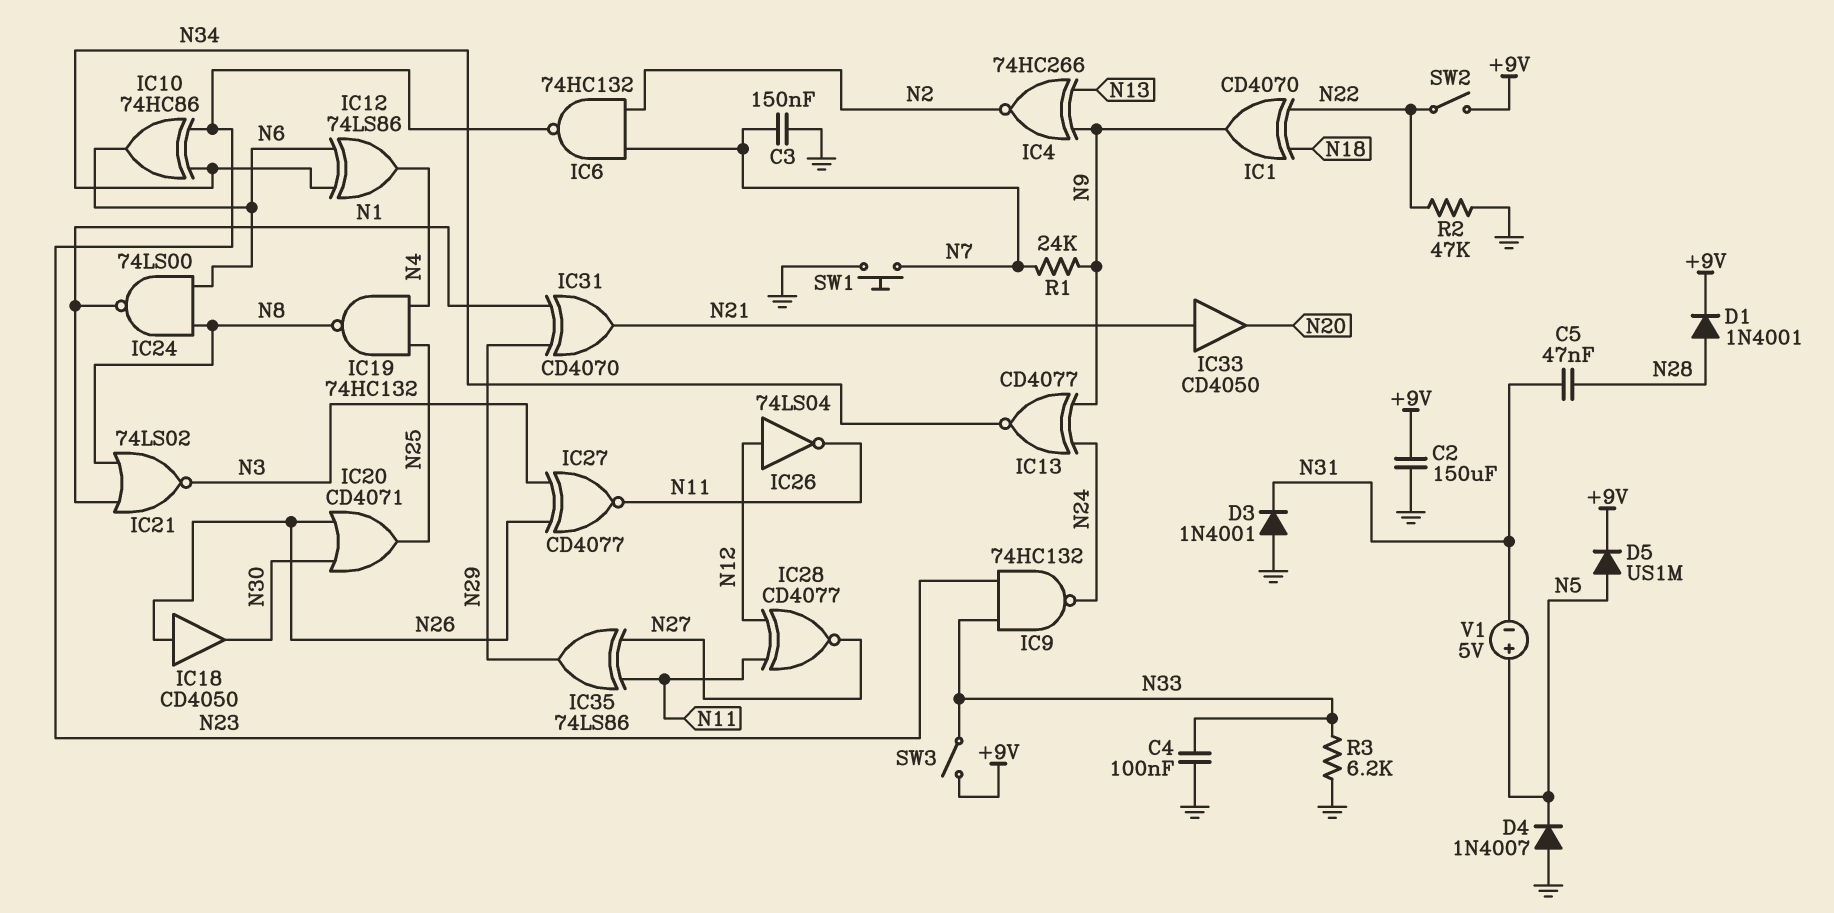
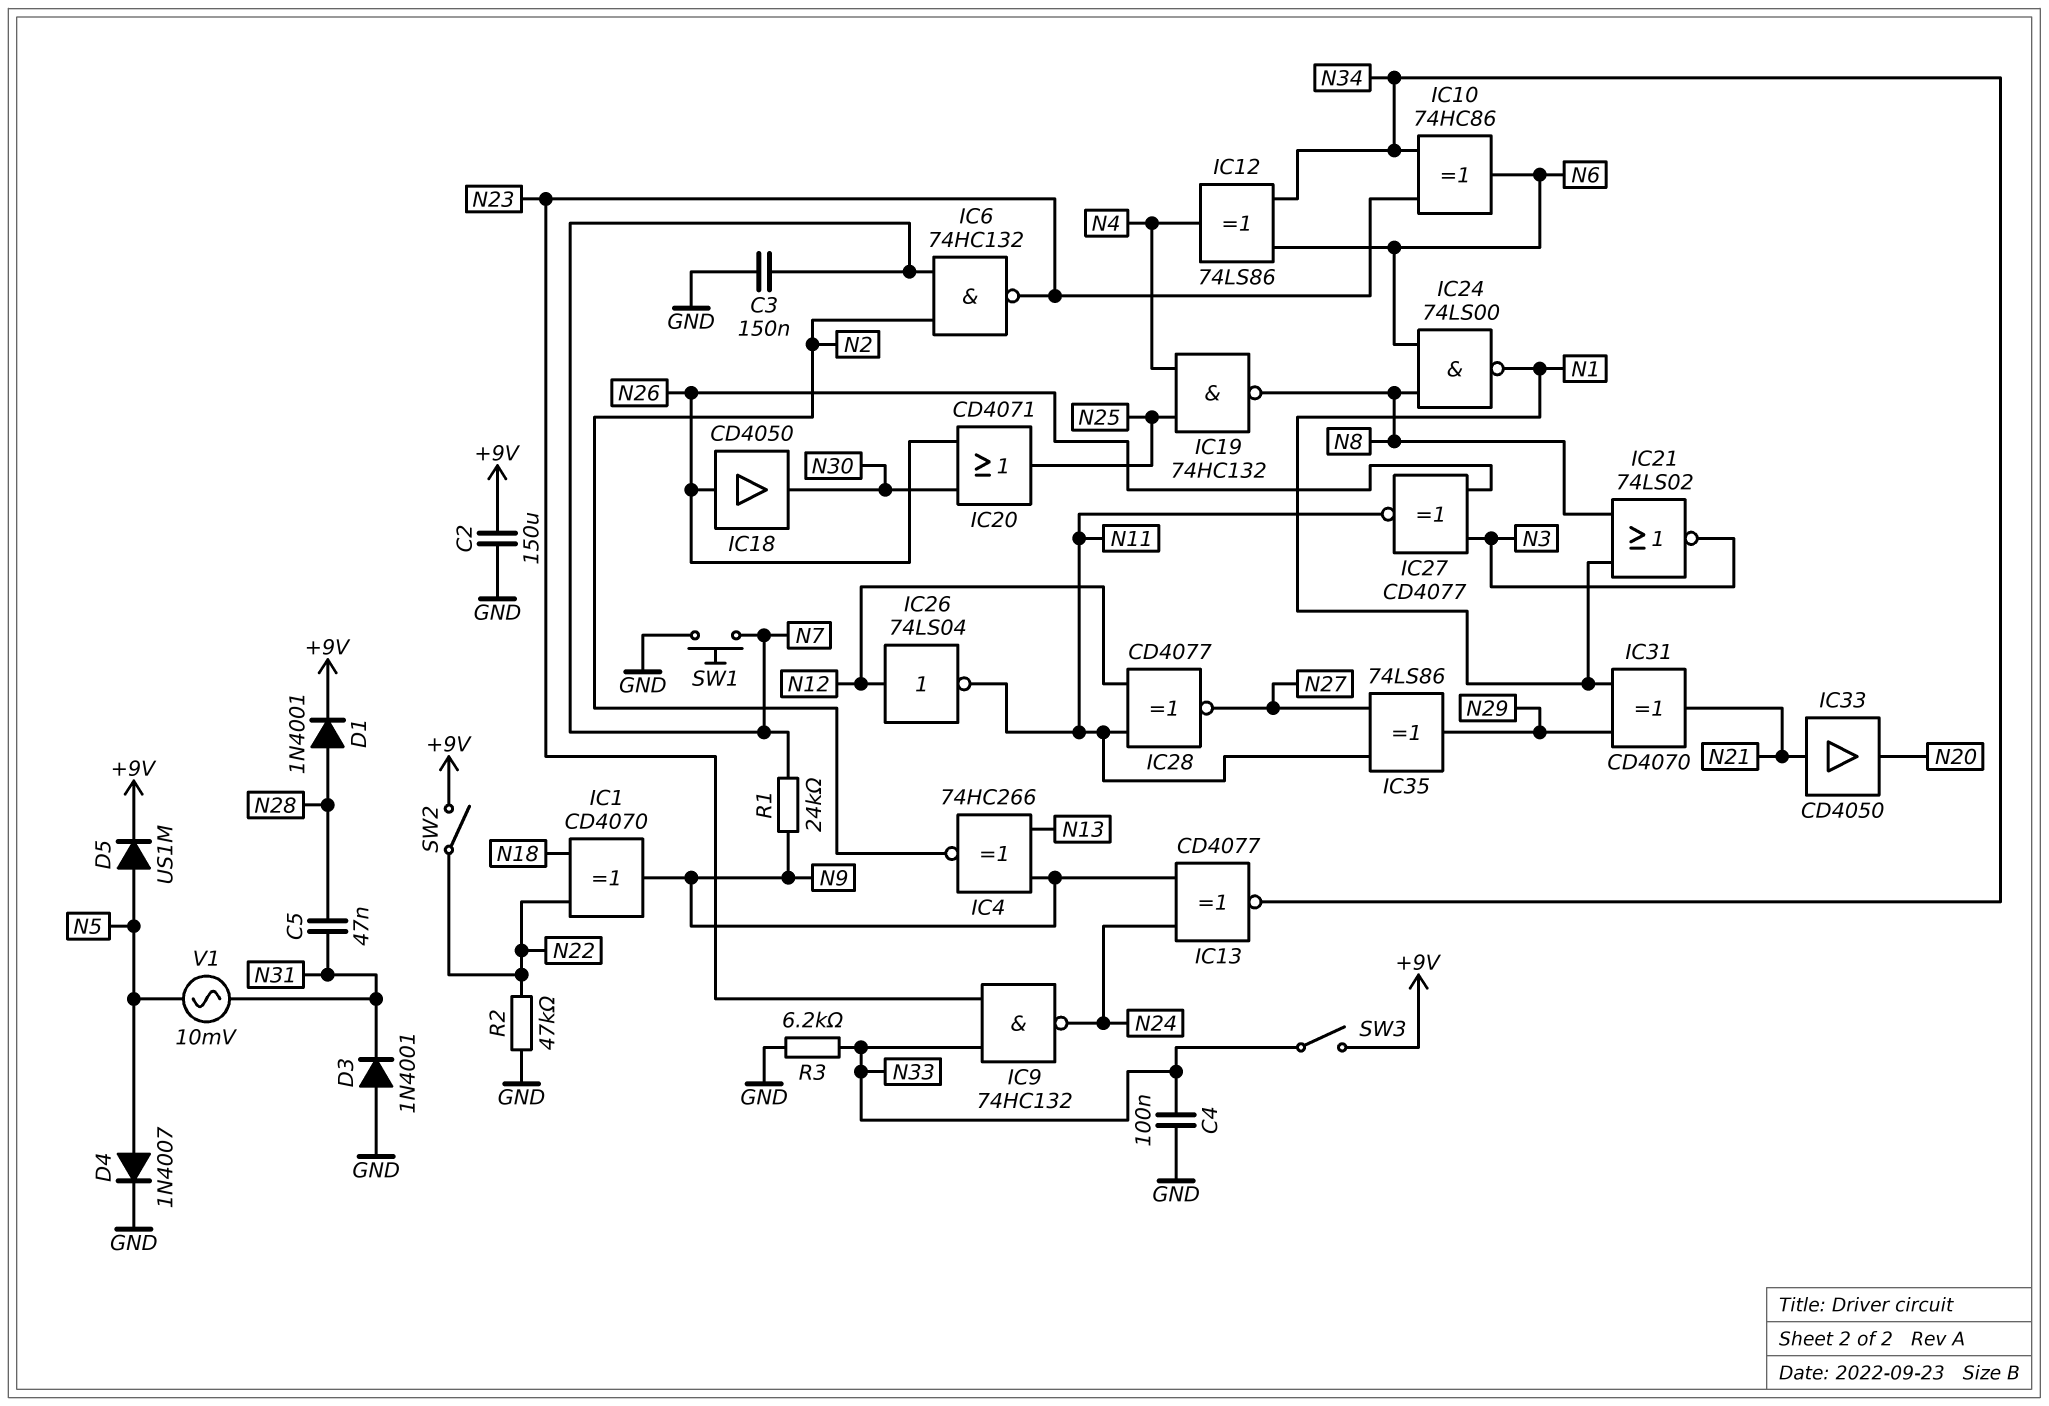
D4: diode 1N4007 (A GND, K N5) -> diode 1N4007 (A N5, K GND)
V1: 5V (plus N5, minus N31) -> AC 10mV (N5, N31)

